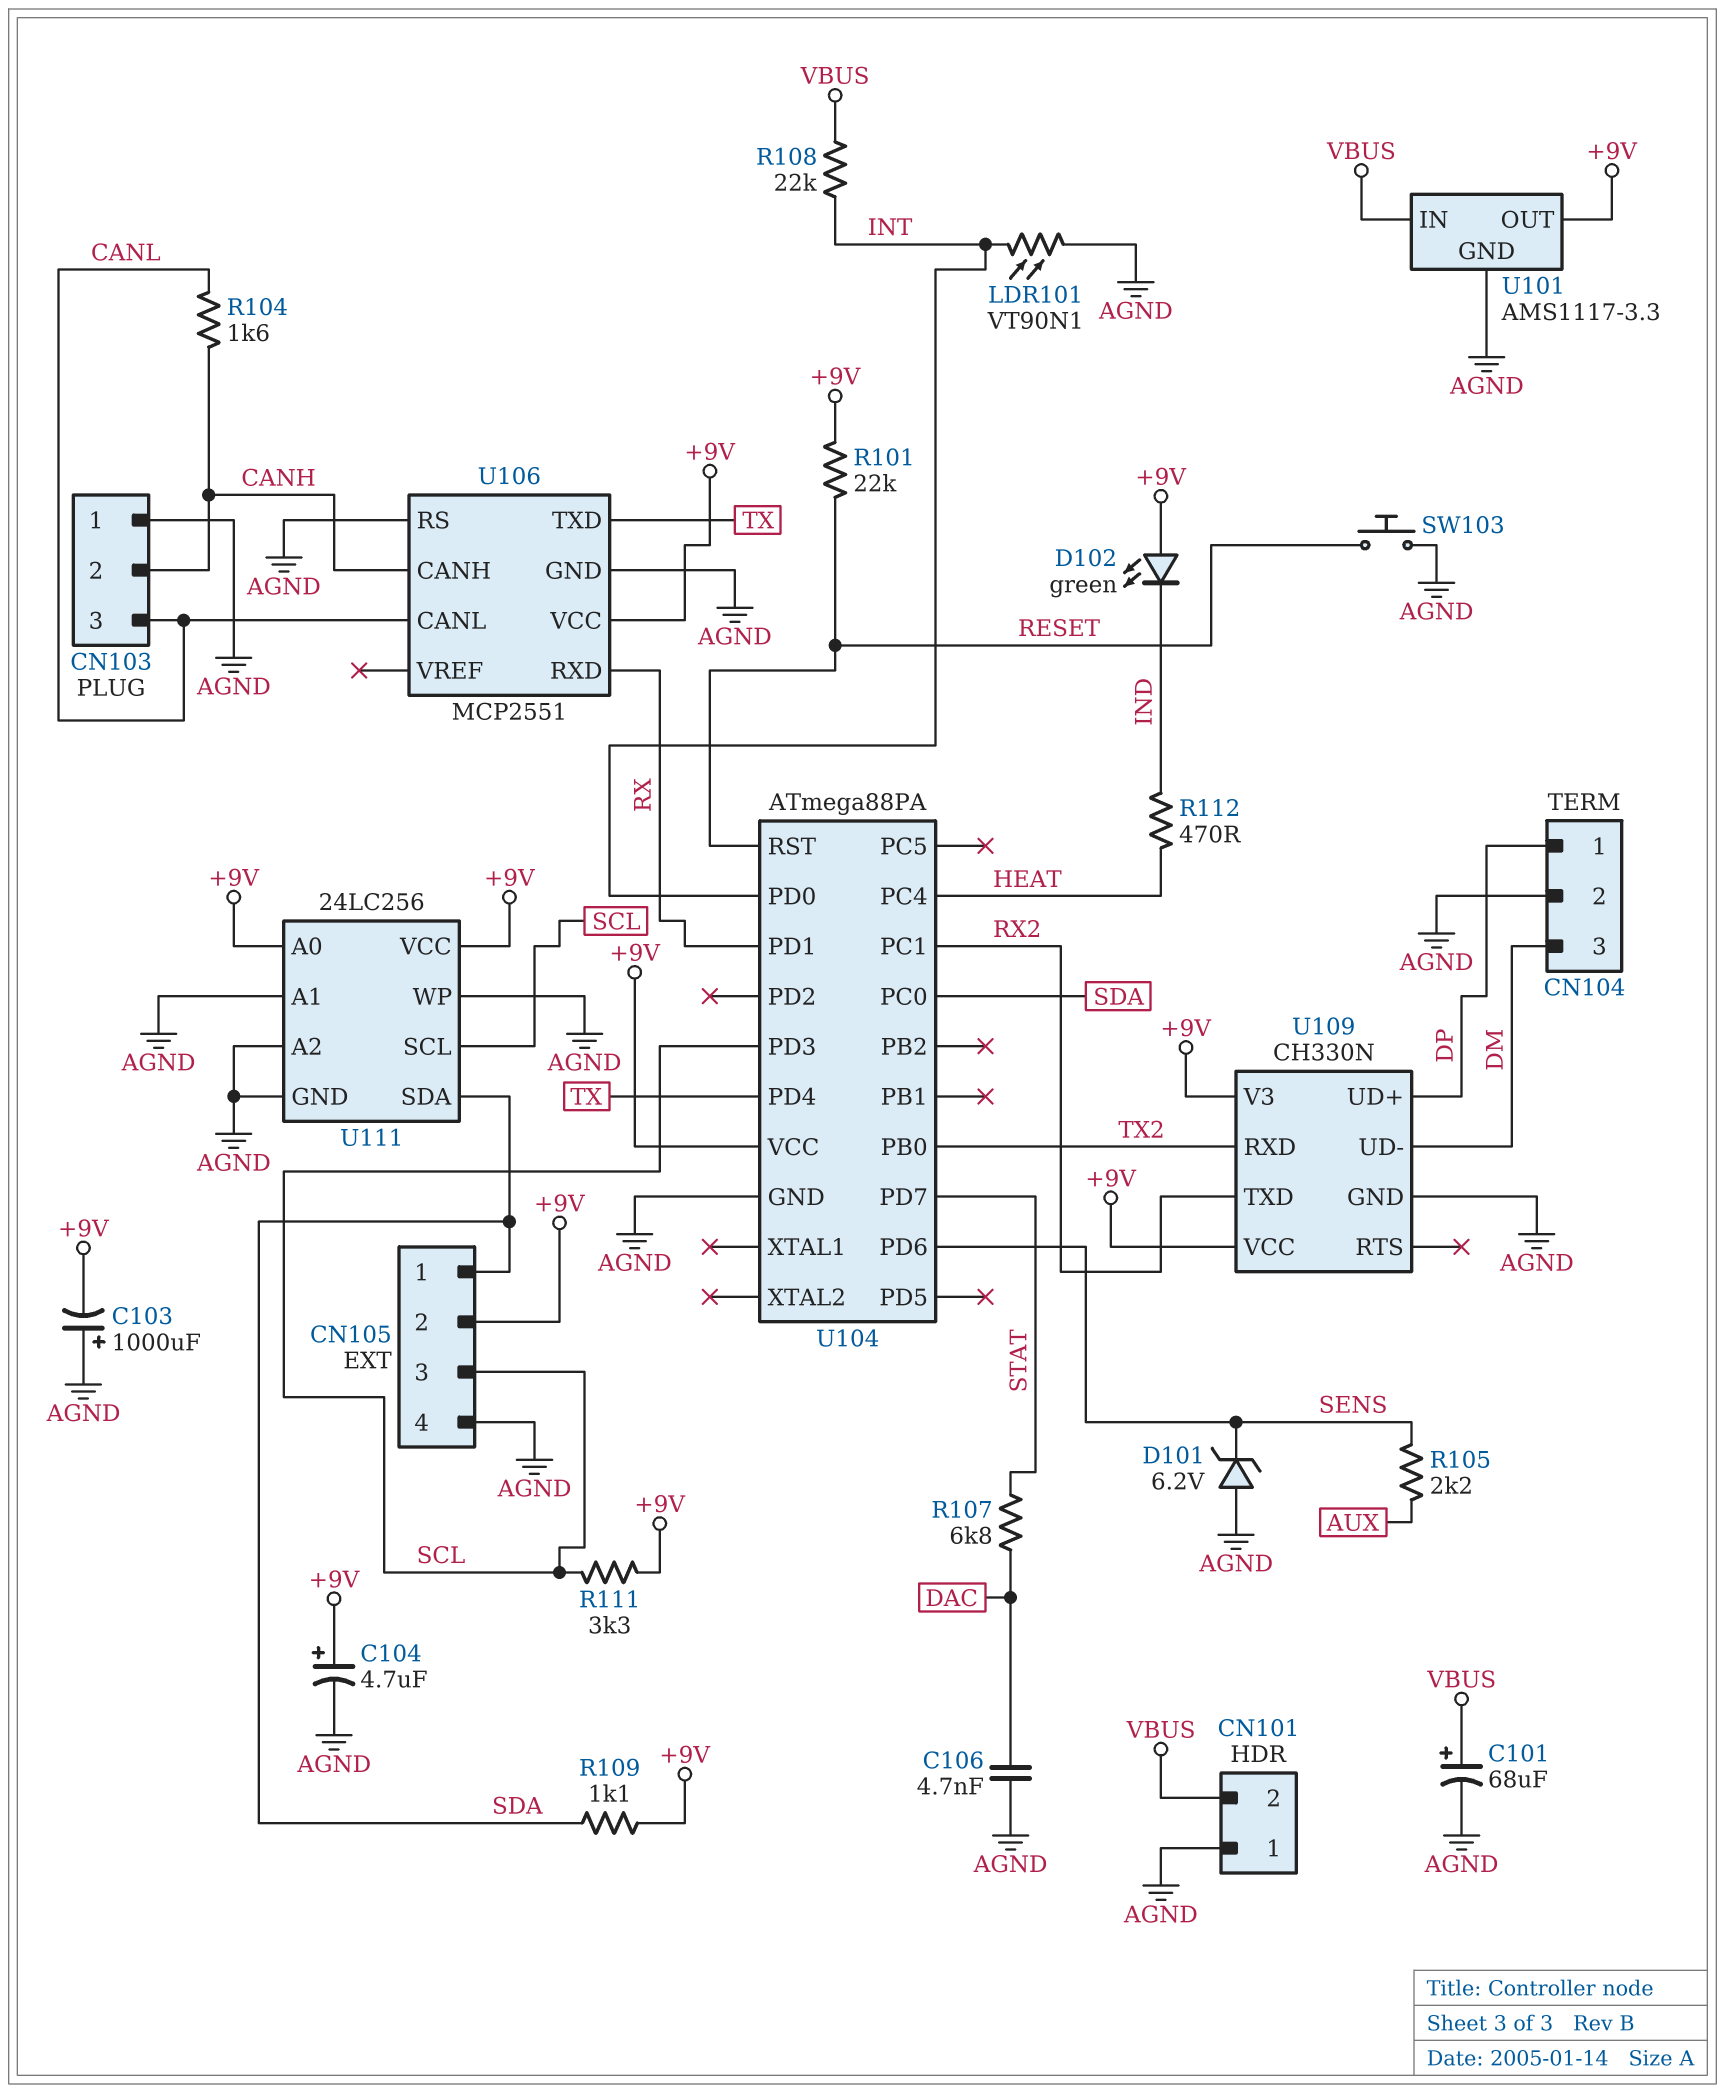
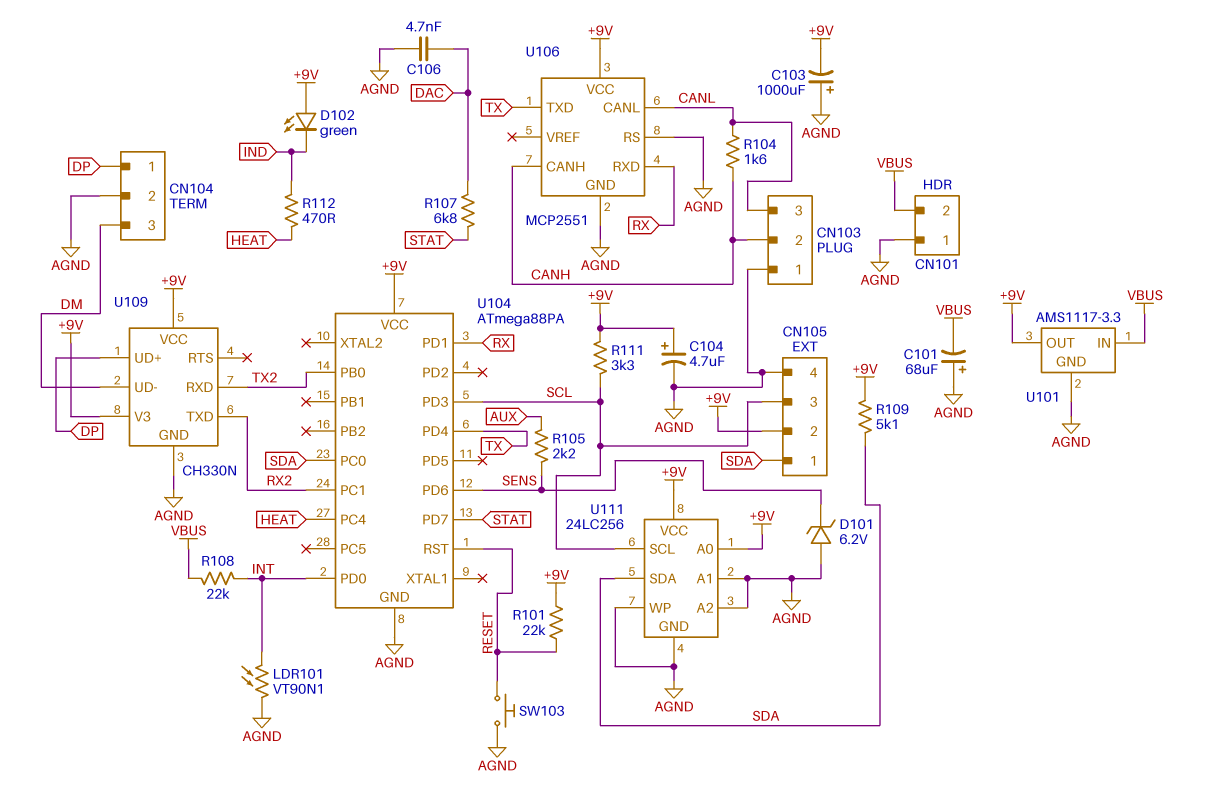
C101: 68uF (plus VBUS, minus AGND) -> 68uF (plus AGND, minus VBUS)
R109: 1.1k (+9V, SDA) -> 5.1k (+9V, SDA)

